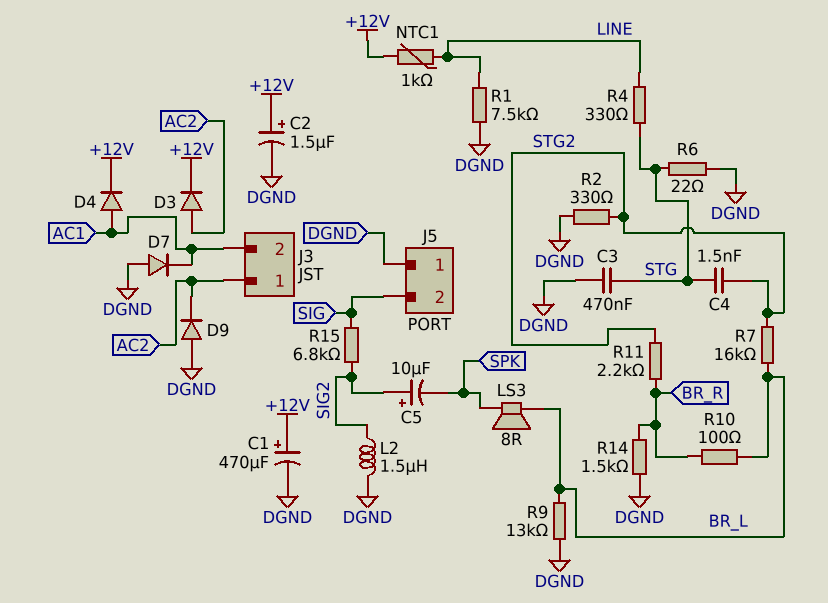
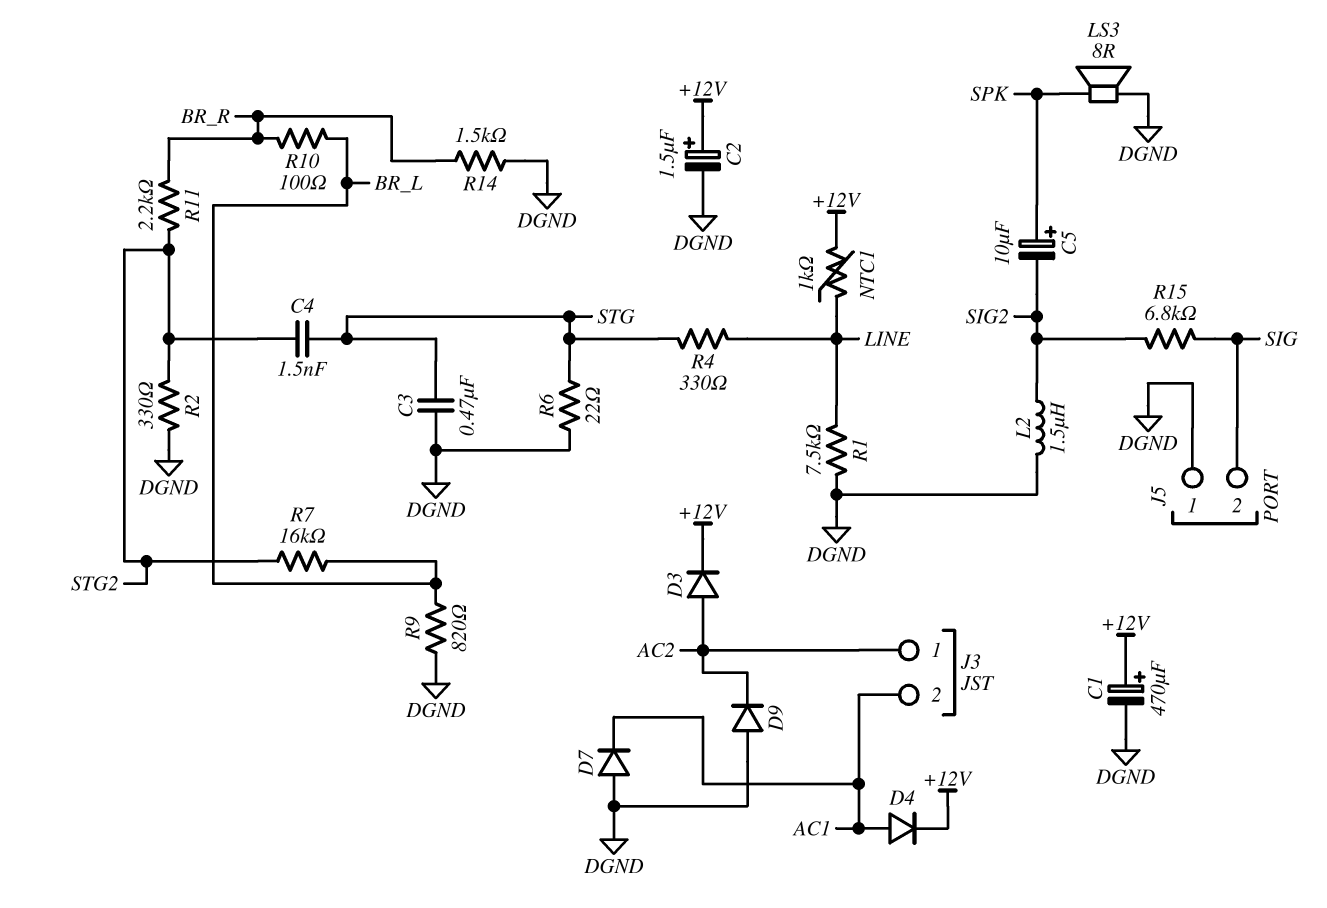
C5: 10uF (plus SIG2, minus SPK) -> 10uF (plus SPK, minus SIG2)
LS3: speaker 8R (BR_L, SPK) -> speaker 8R (DGND, SPK)
R9: 13k (BR_L, DGND) -> 820 (BR_L, DGND)

